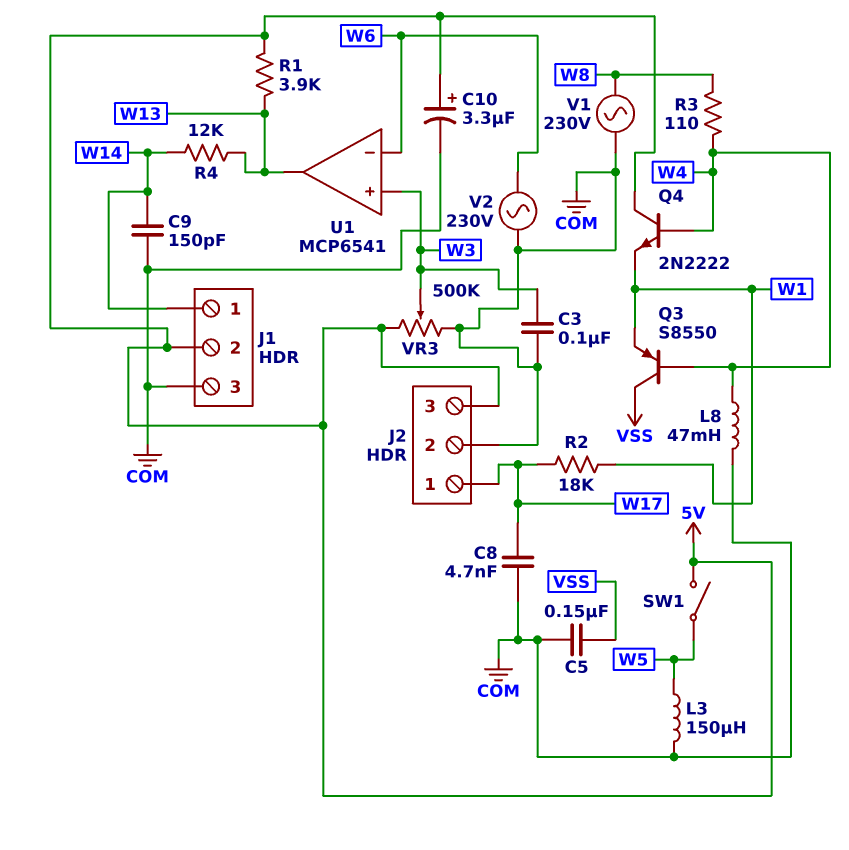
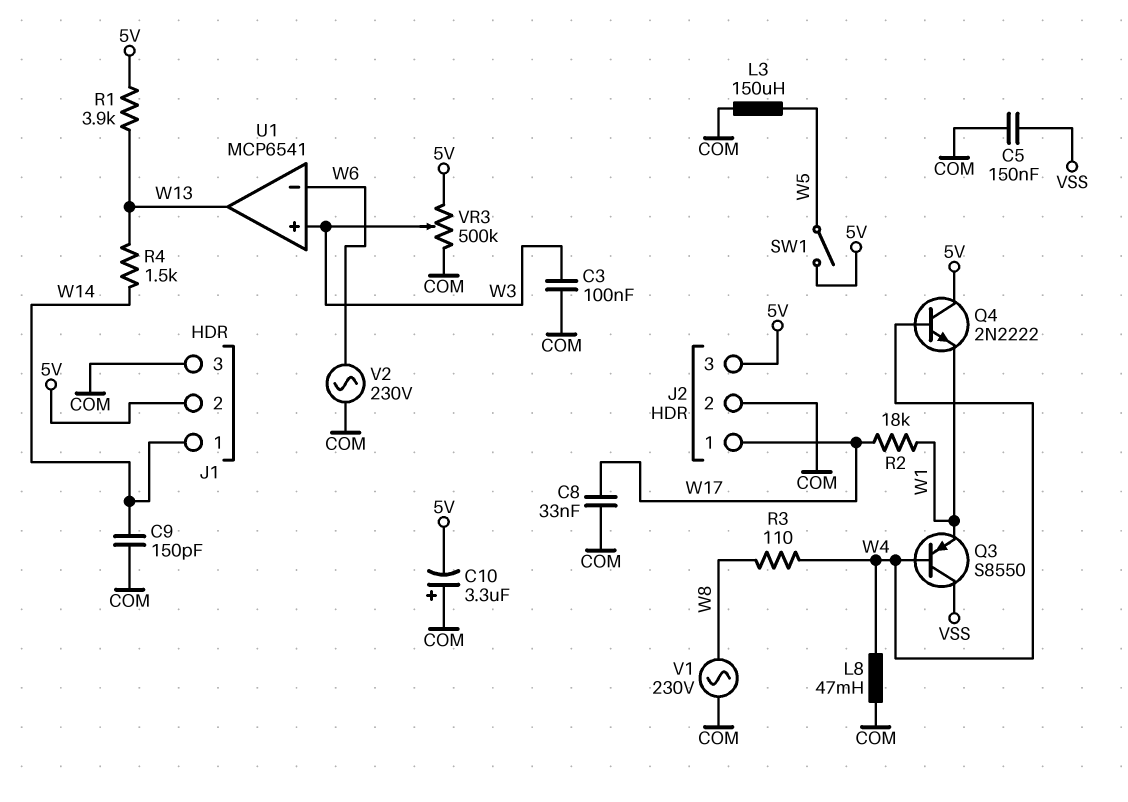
C8: 4.7nF (COM, W17) -> 33nF (COM, W17)
C10: 3.3uF (plus 5V, minus COM) -> 3.3uF (plus COM, minus 5V)
R4: 12k (W13, W14) -> 1.5k (W13, W14)

